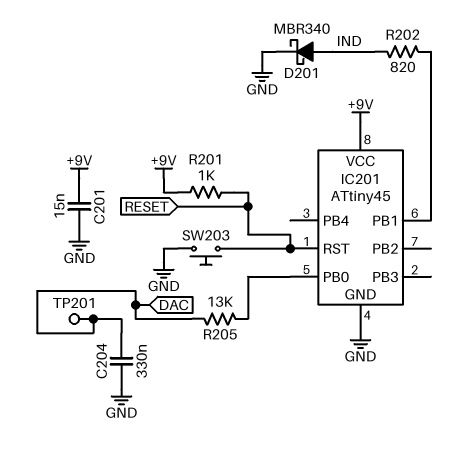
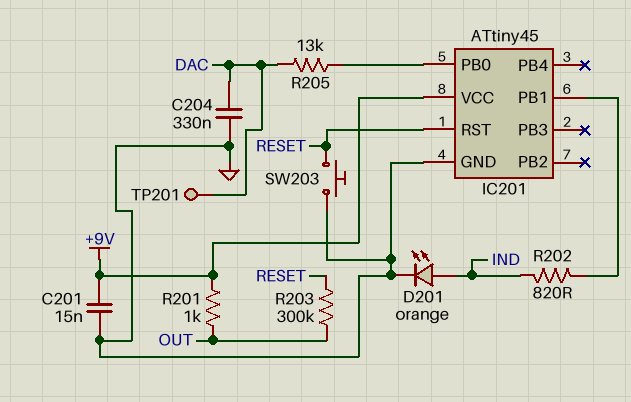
D201: schottky MBR340 (A IND, K GND) -> LED orange (A IND, K GND)
R201: 1k (+9V, RESET) -> 1k (+9V, OUT)
R203: none -> 300k (OUT, RESET)

